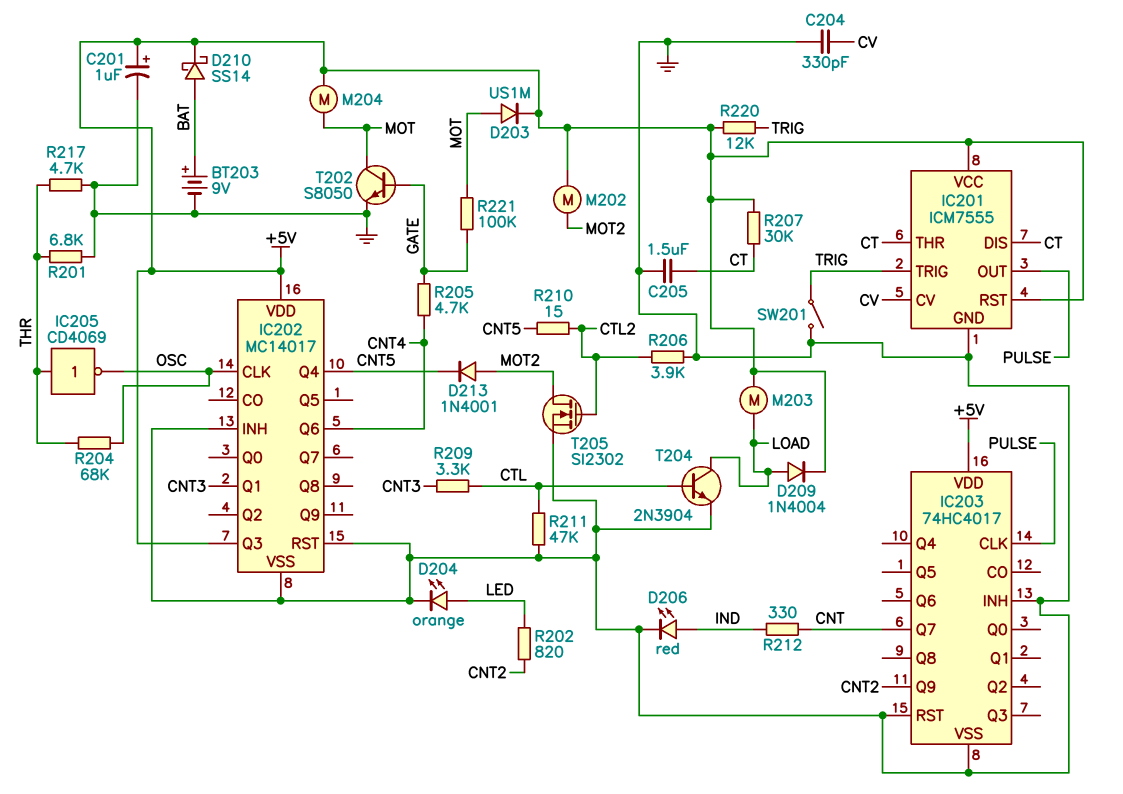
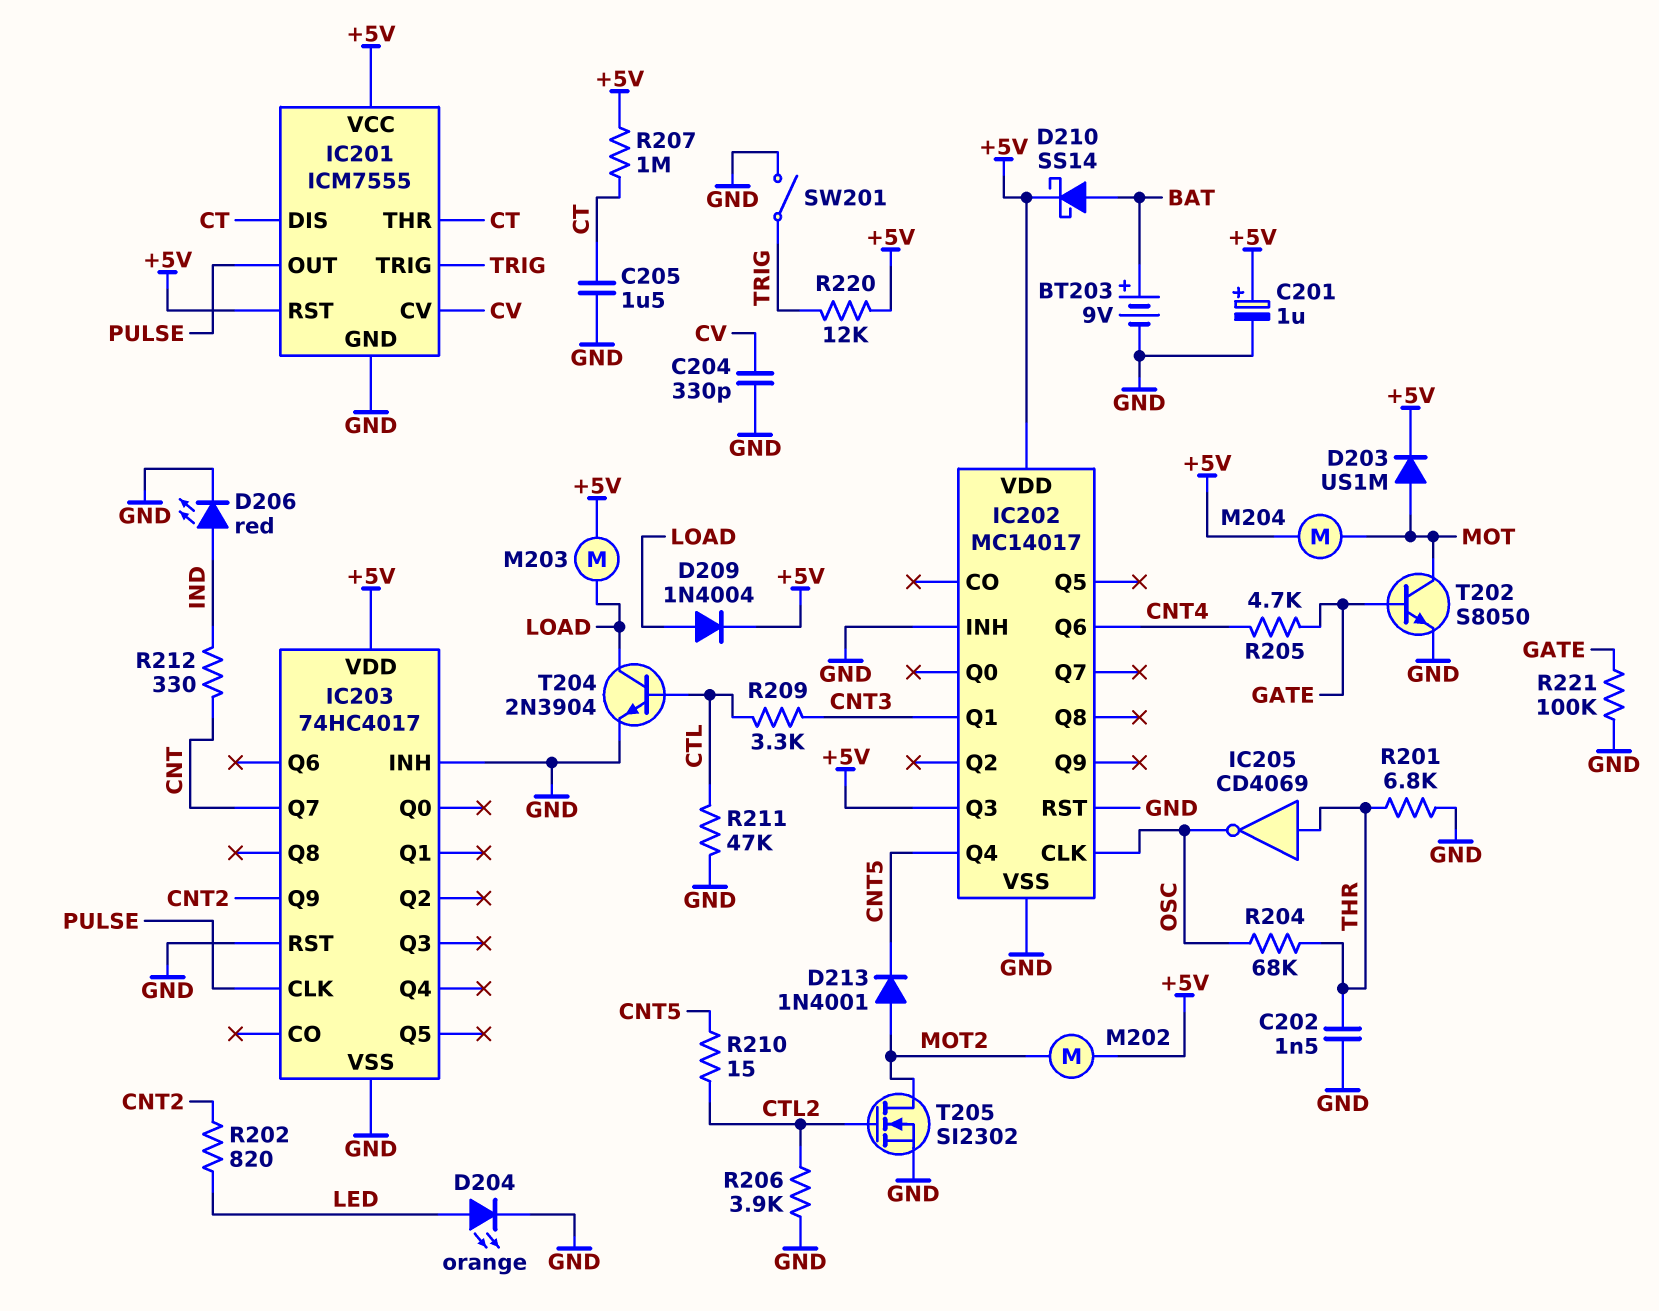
C202: none -> 1.5nF (GND, THR)
R207: 30k (+5V, CT) -> 1M (+5V, CT)
R217: 4.7k (GND, THR) -> none
R221: 100k (GATE, MOT) -> 100k (GATE, GND)

